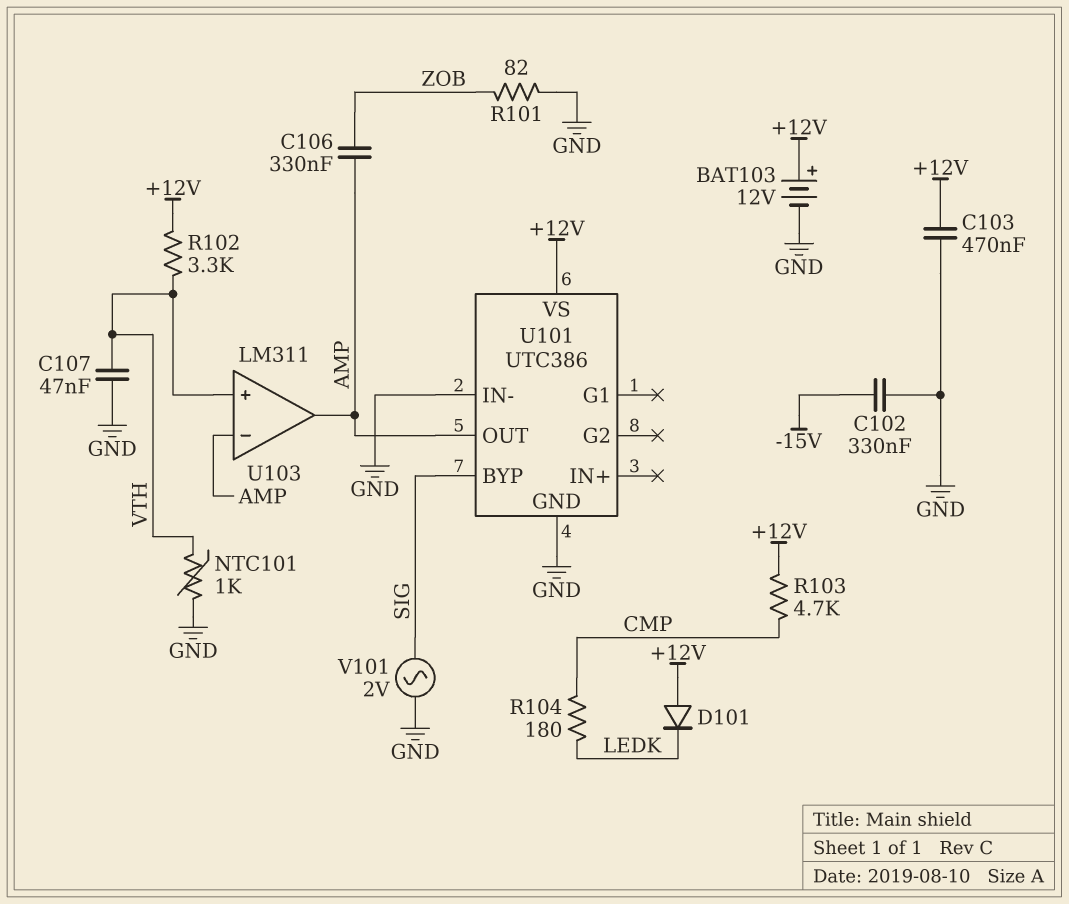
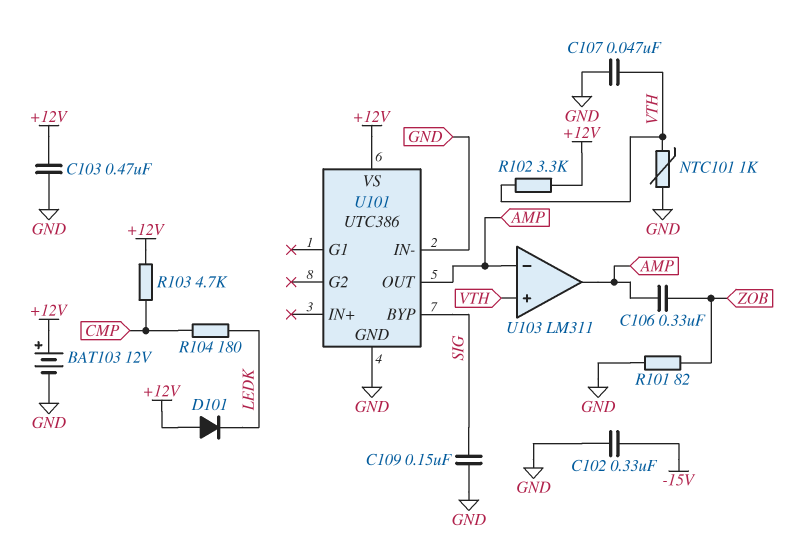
C109: none -> 150nF (GND, SIG)
V101: AC 2V (GND, SIG) -> none

